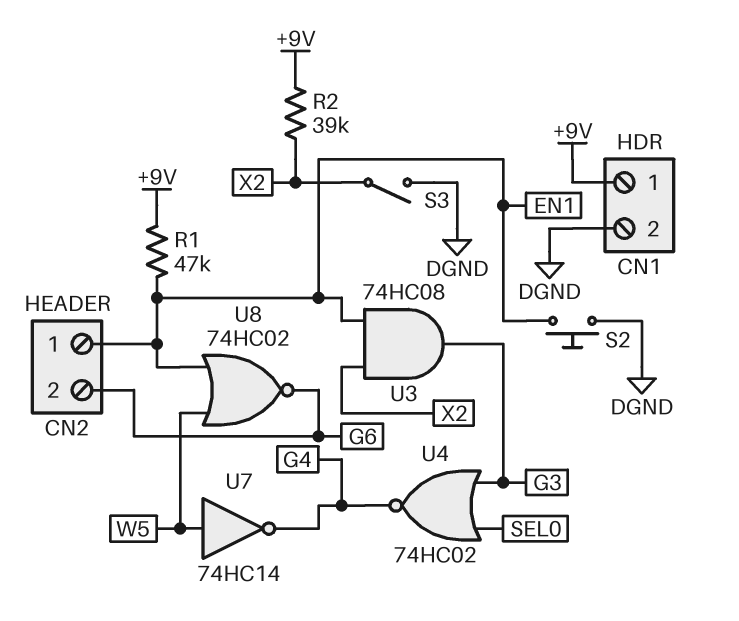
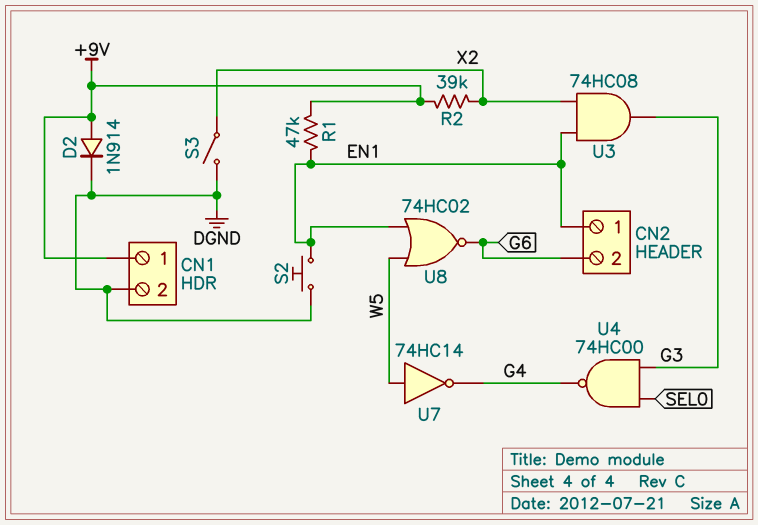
D2: none -> diode 1N914 (A +9V, K DGND)
U4: NOR 74HC02 (in G3, in SEL0, out G4) -> NAND 74HC00 (in G3, in SEL0, out G4)

